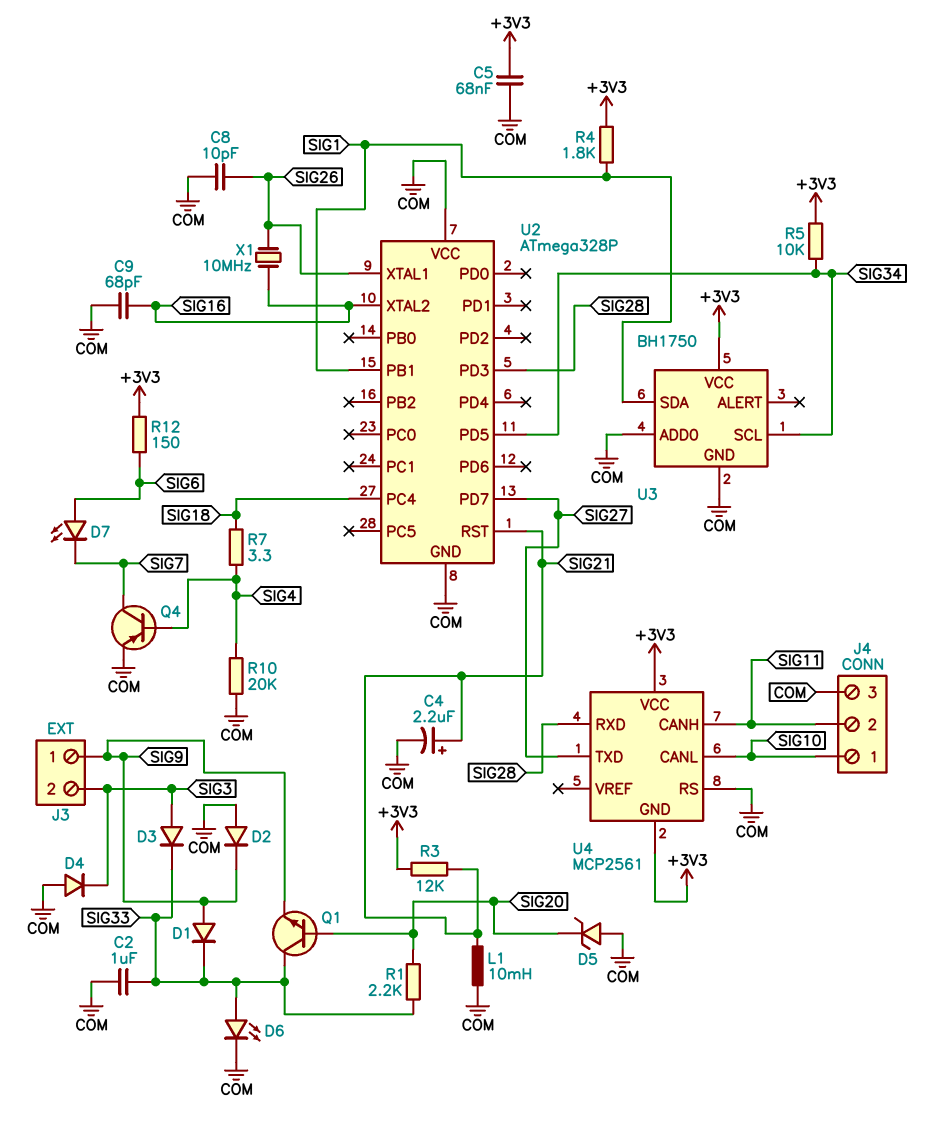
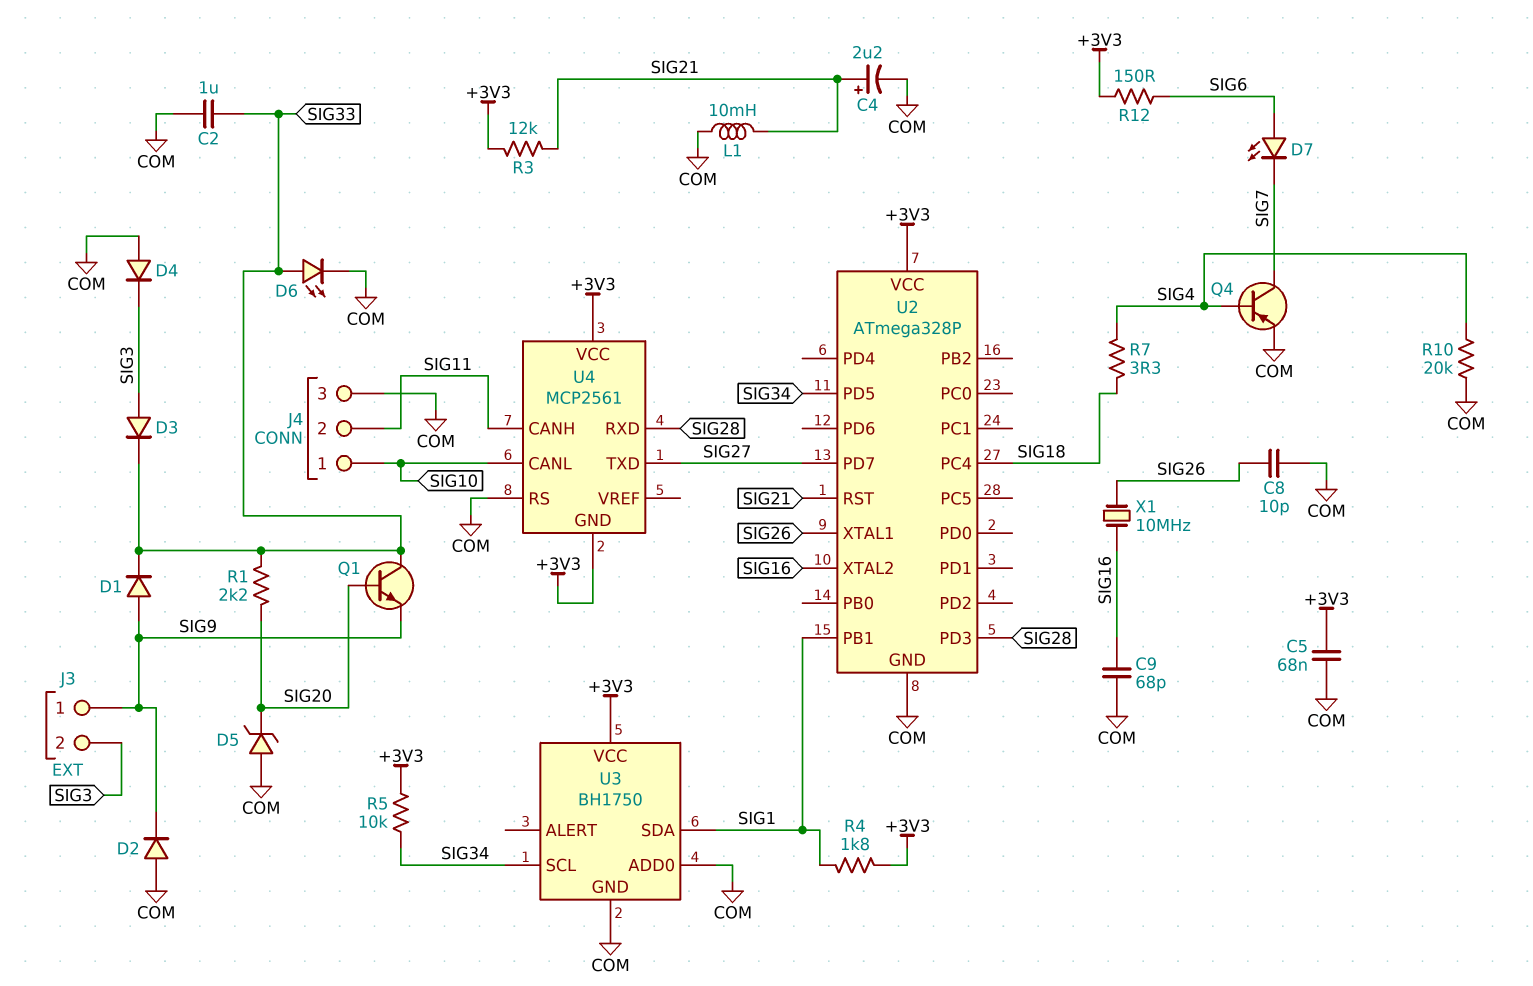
U2 pin VCC: COM -> +3V3

